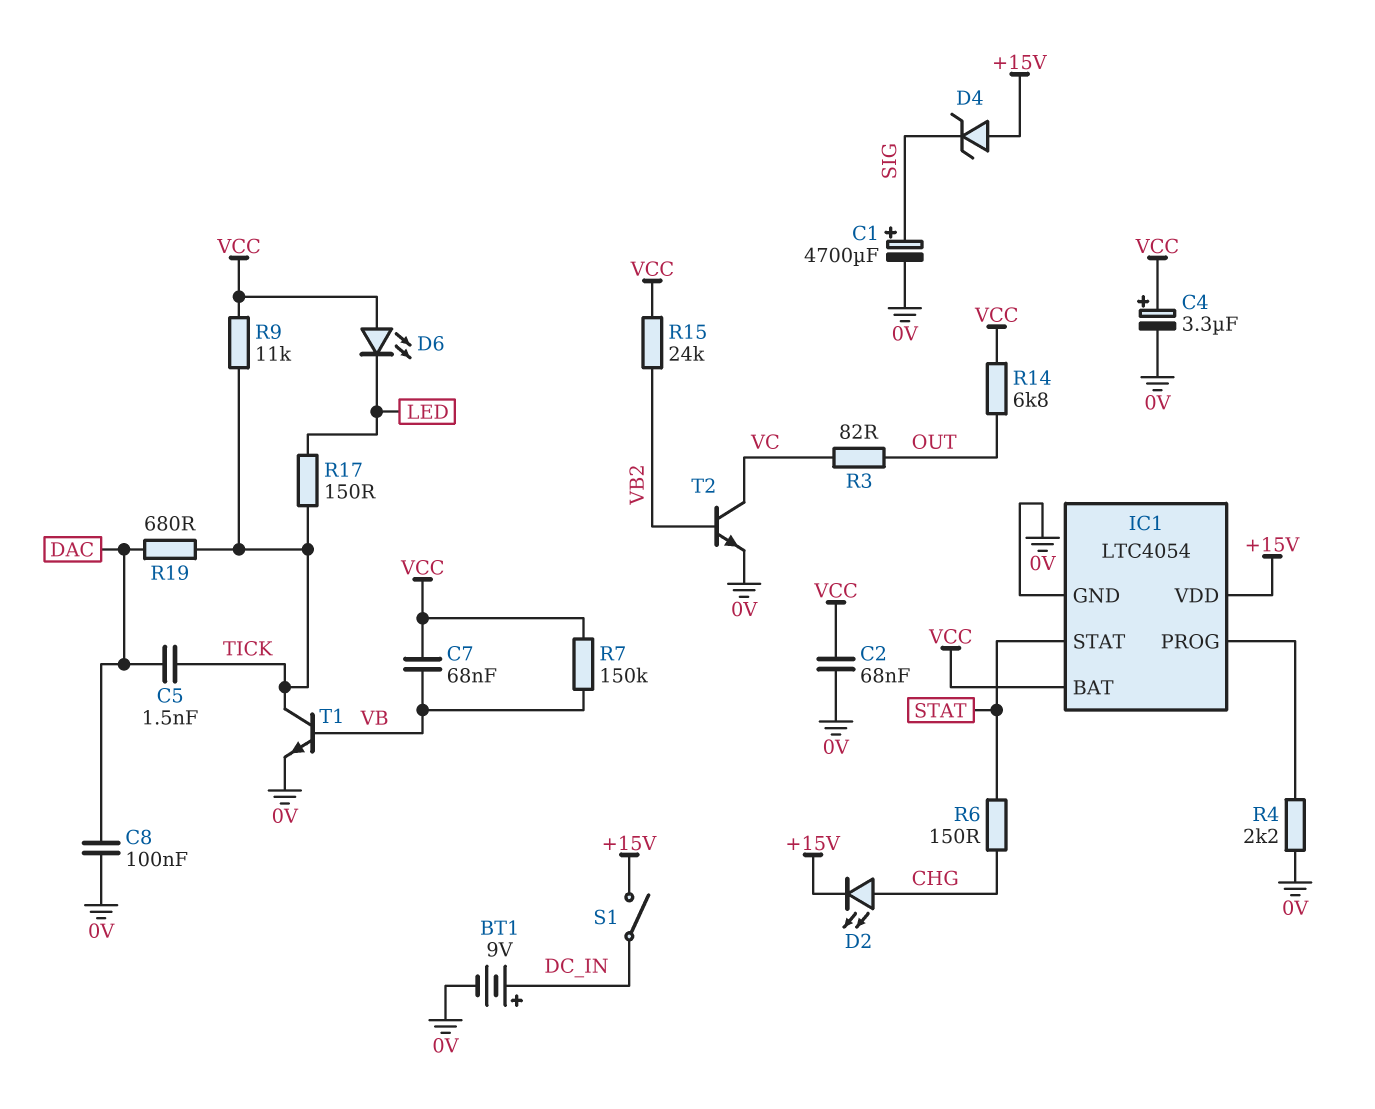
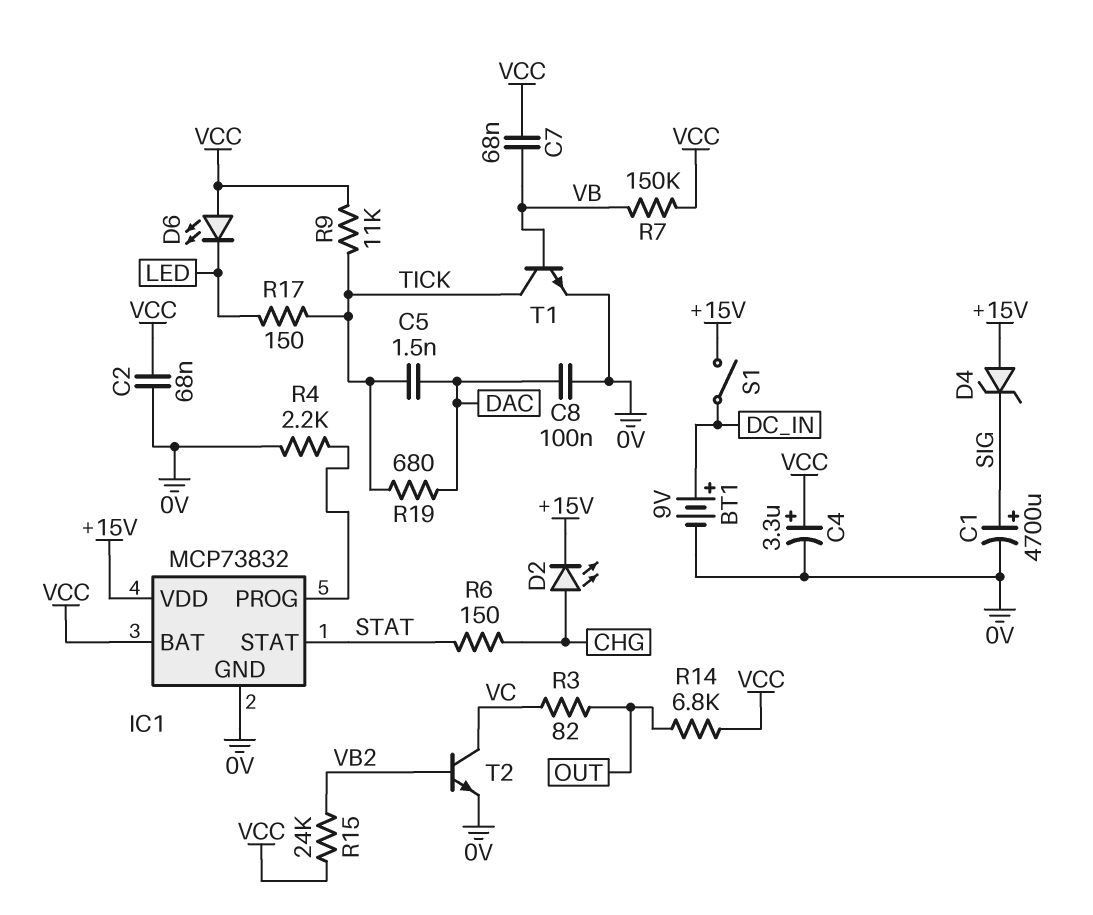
IC1: LTC4054 -> MCP73832

